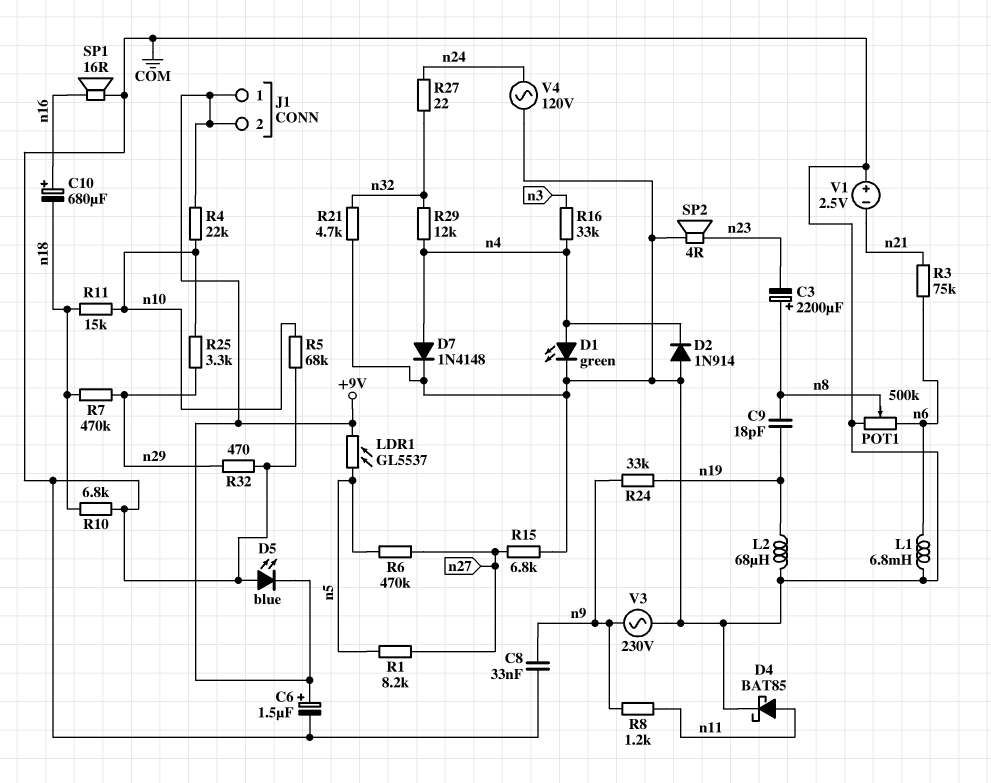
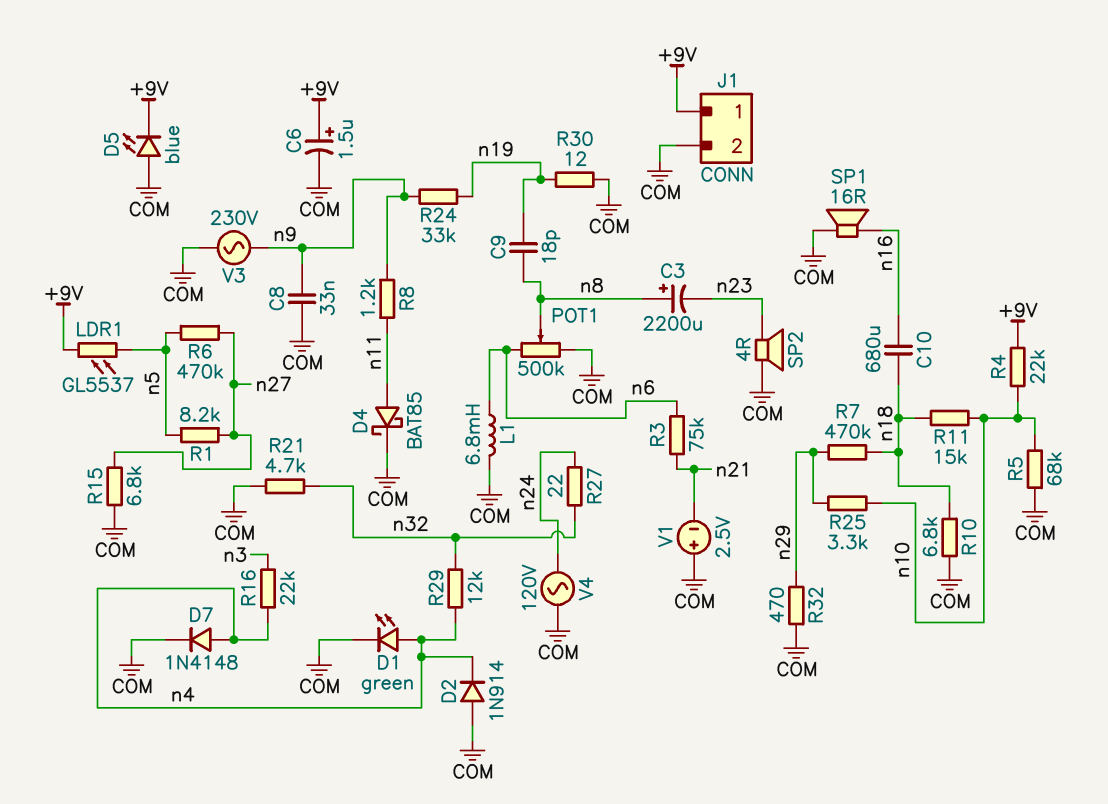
C10: 680uF (plus n16, minus n18) -> 680uF (n16, n18)
J1 pin 2: +9V -> COM
L2: 68uH (COM, n19) -> none
R16: 33k (n3, n4) -> 22k (n3, n4)
R30: none -> 12 (COM, n19)

